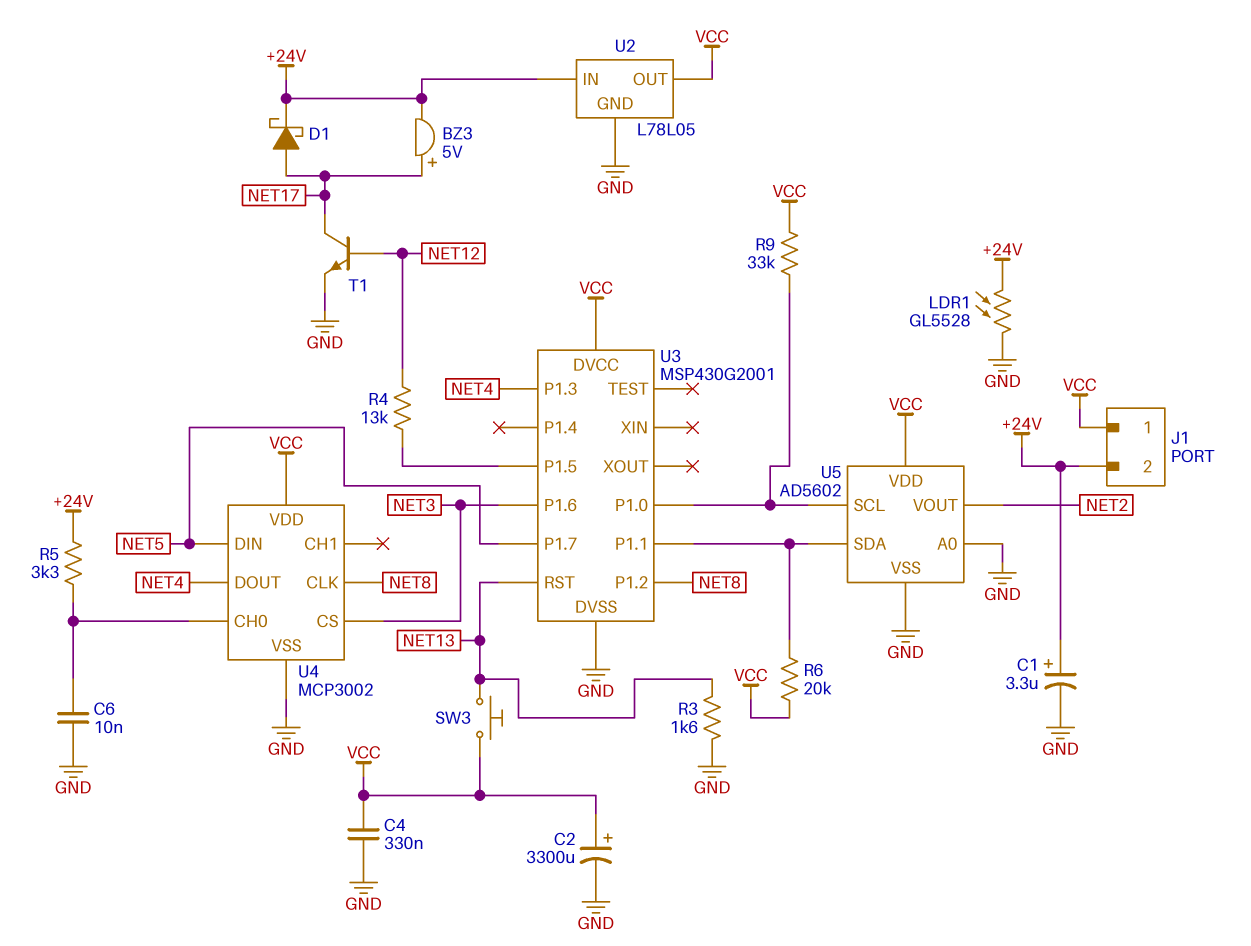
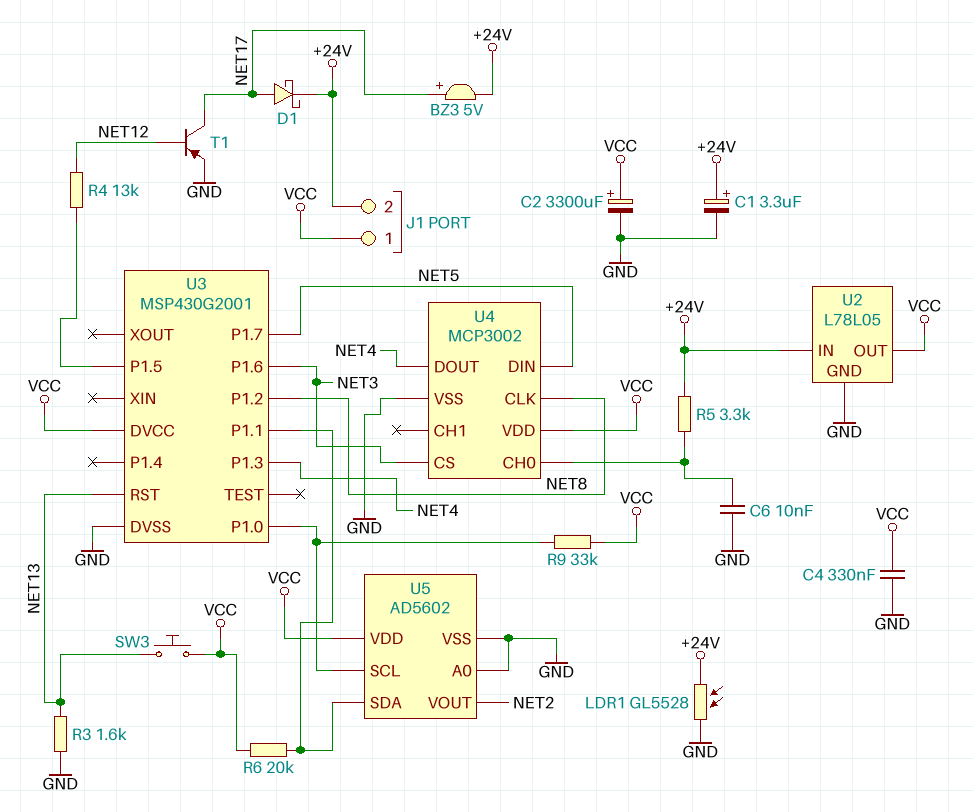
T1: NPN (B NET12, C NET17, E GND) -> PNP (B NET12, C NET17, E GND)

